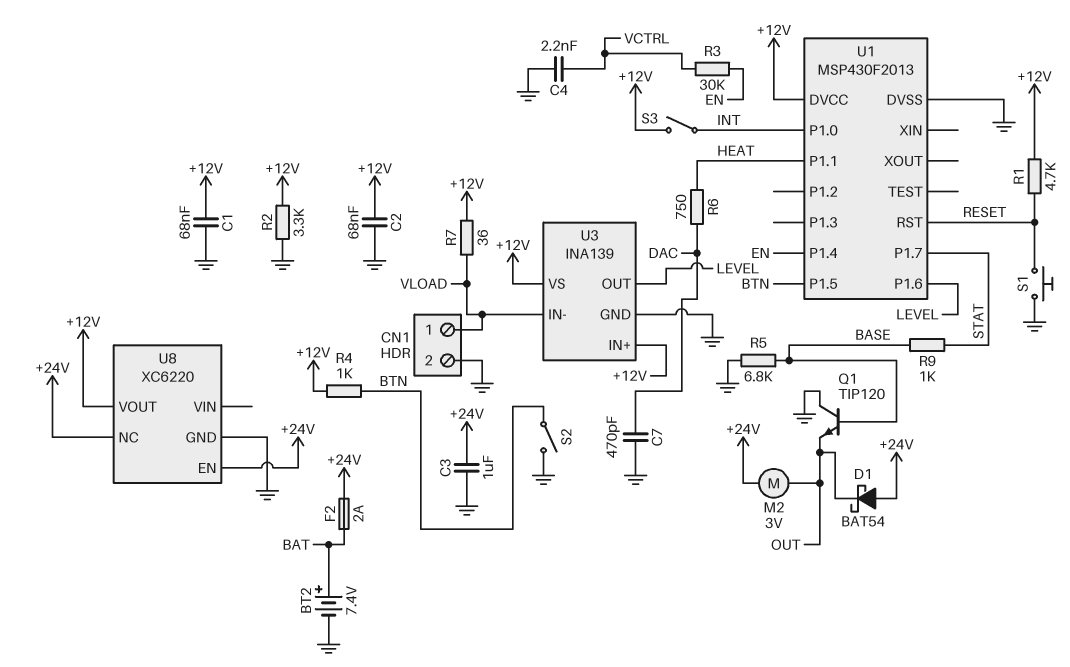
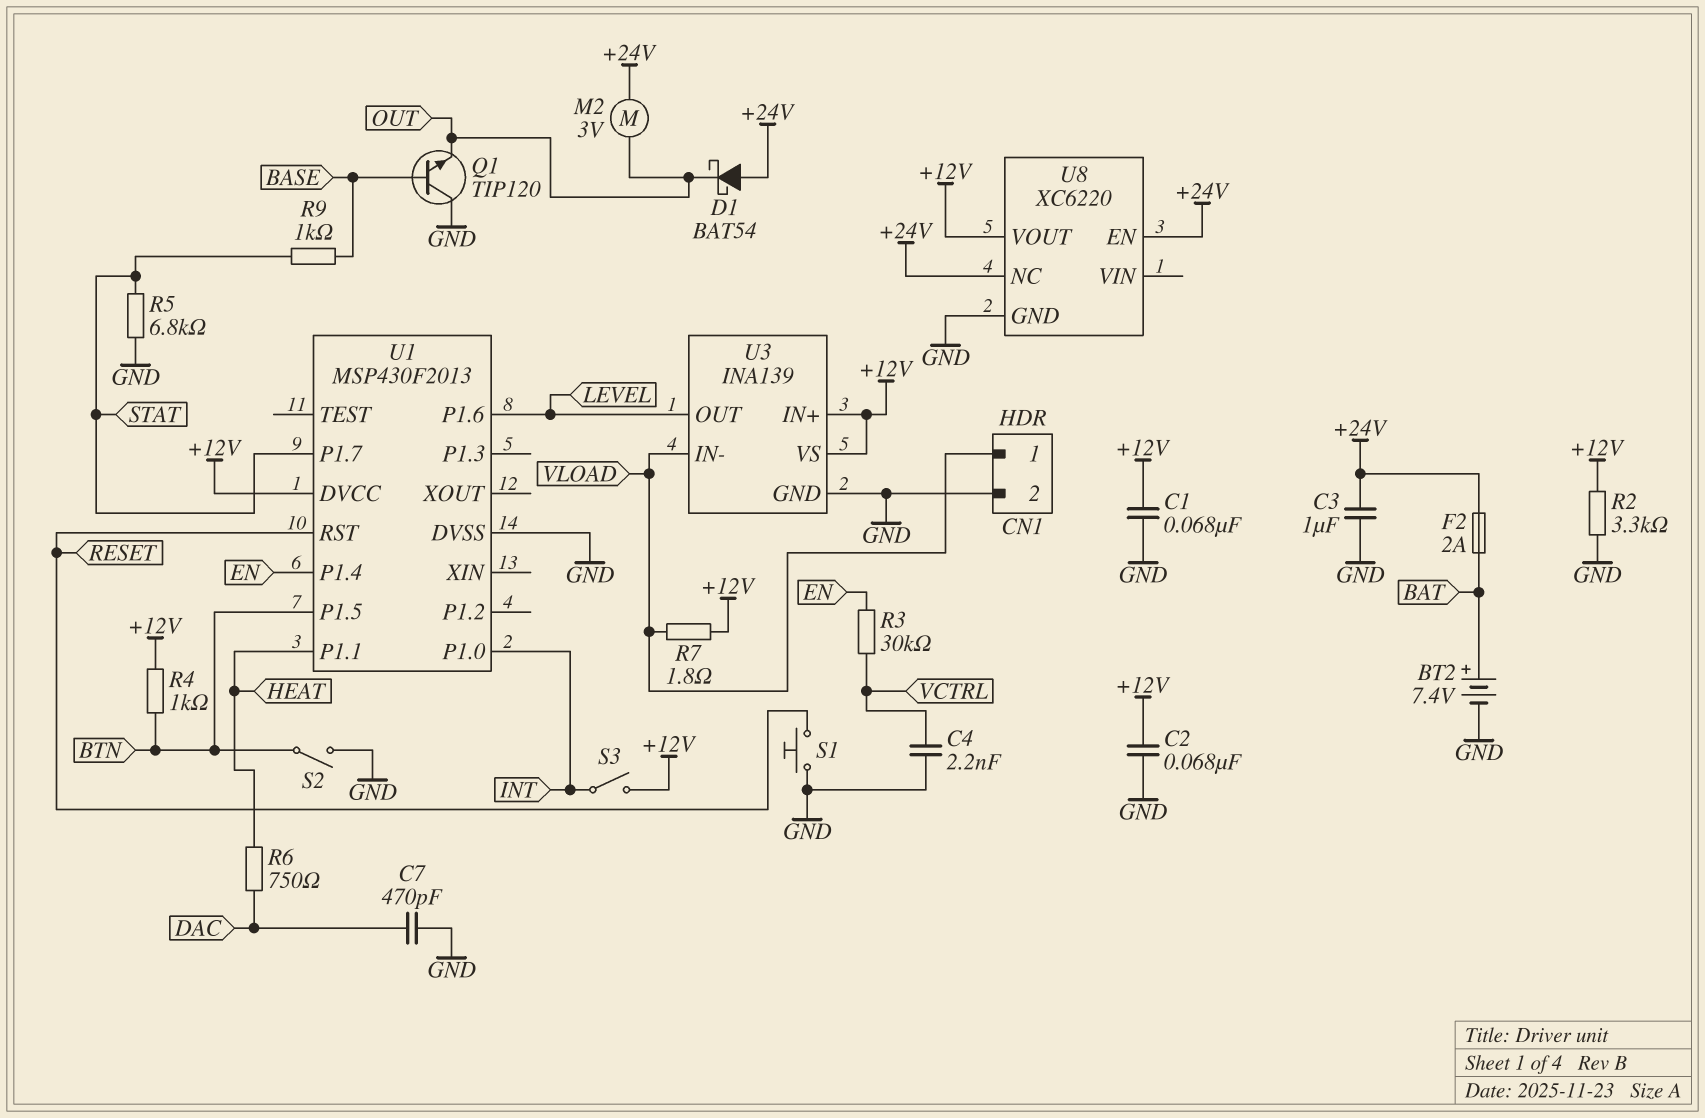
R1: 4.7k (+12V, RESET) -> none
R5: 6.8k (BASE, GND) -> 6.8k (GND, STAT)
R7: 36 (+12V, VLOAD) -> 1.8 (+12V, VLOAD)

